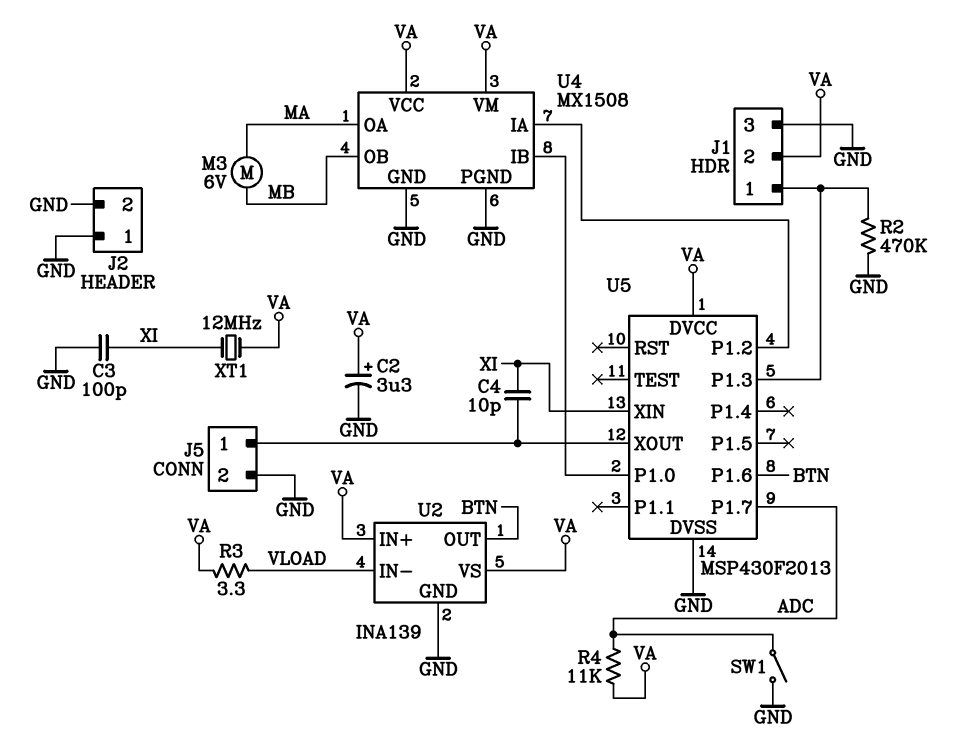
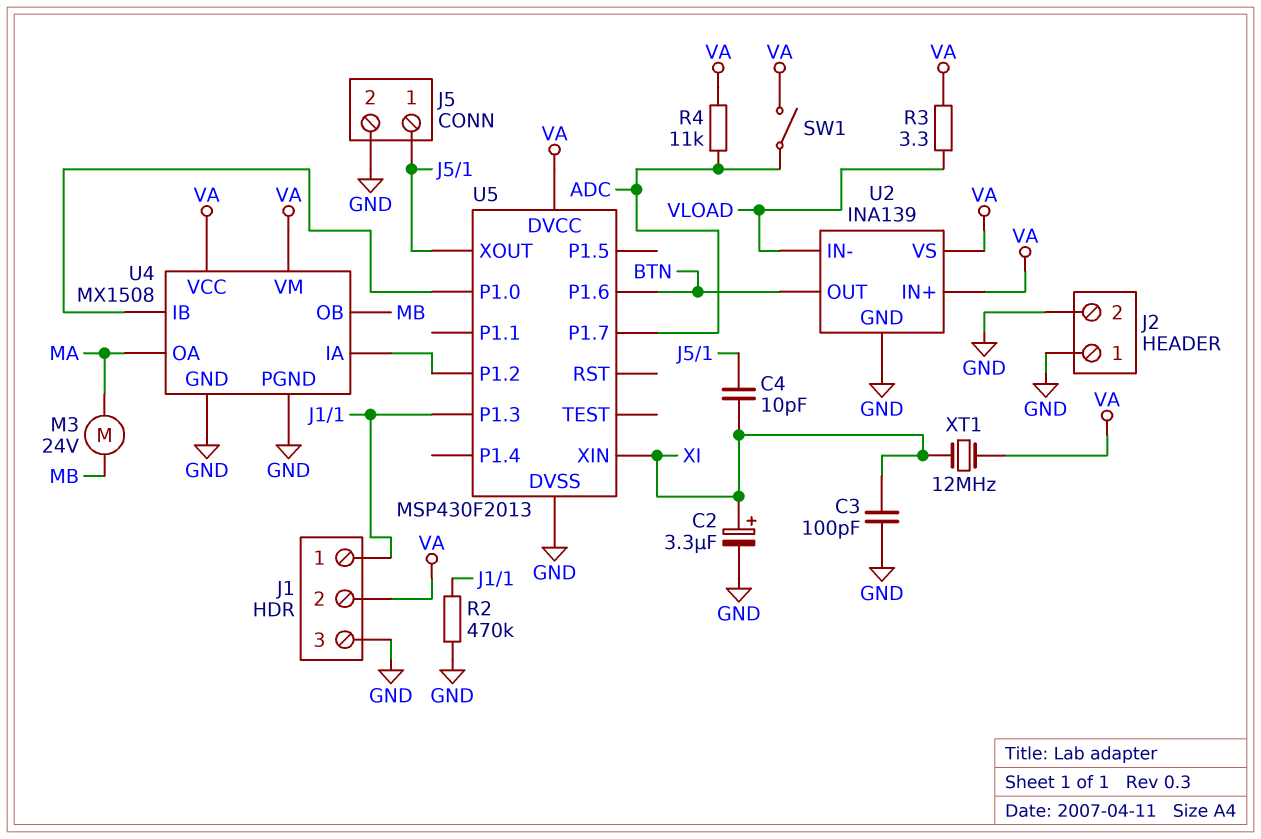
C2: 3.3uF (plus VA, minus GND) -> 3.3uF (plus XI, minus GND)
M3: motor 6V (MA, MB) -> motor 24V (MA, MB)
SW1: switch (ADC, GND) -> switch (ADC, VA)

